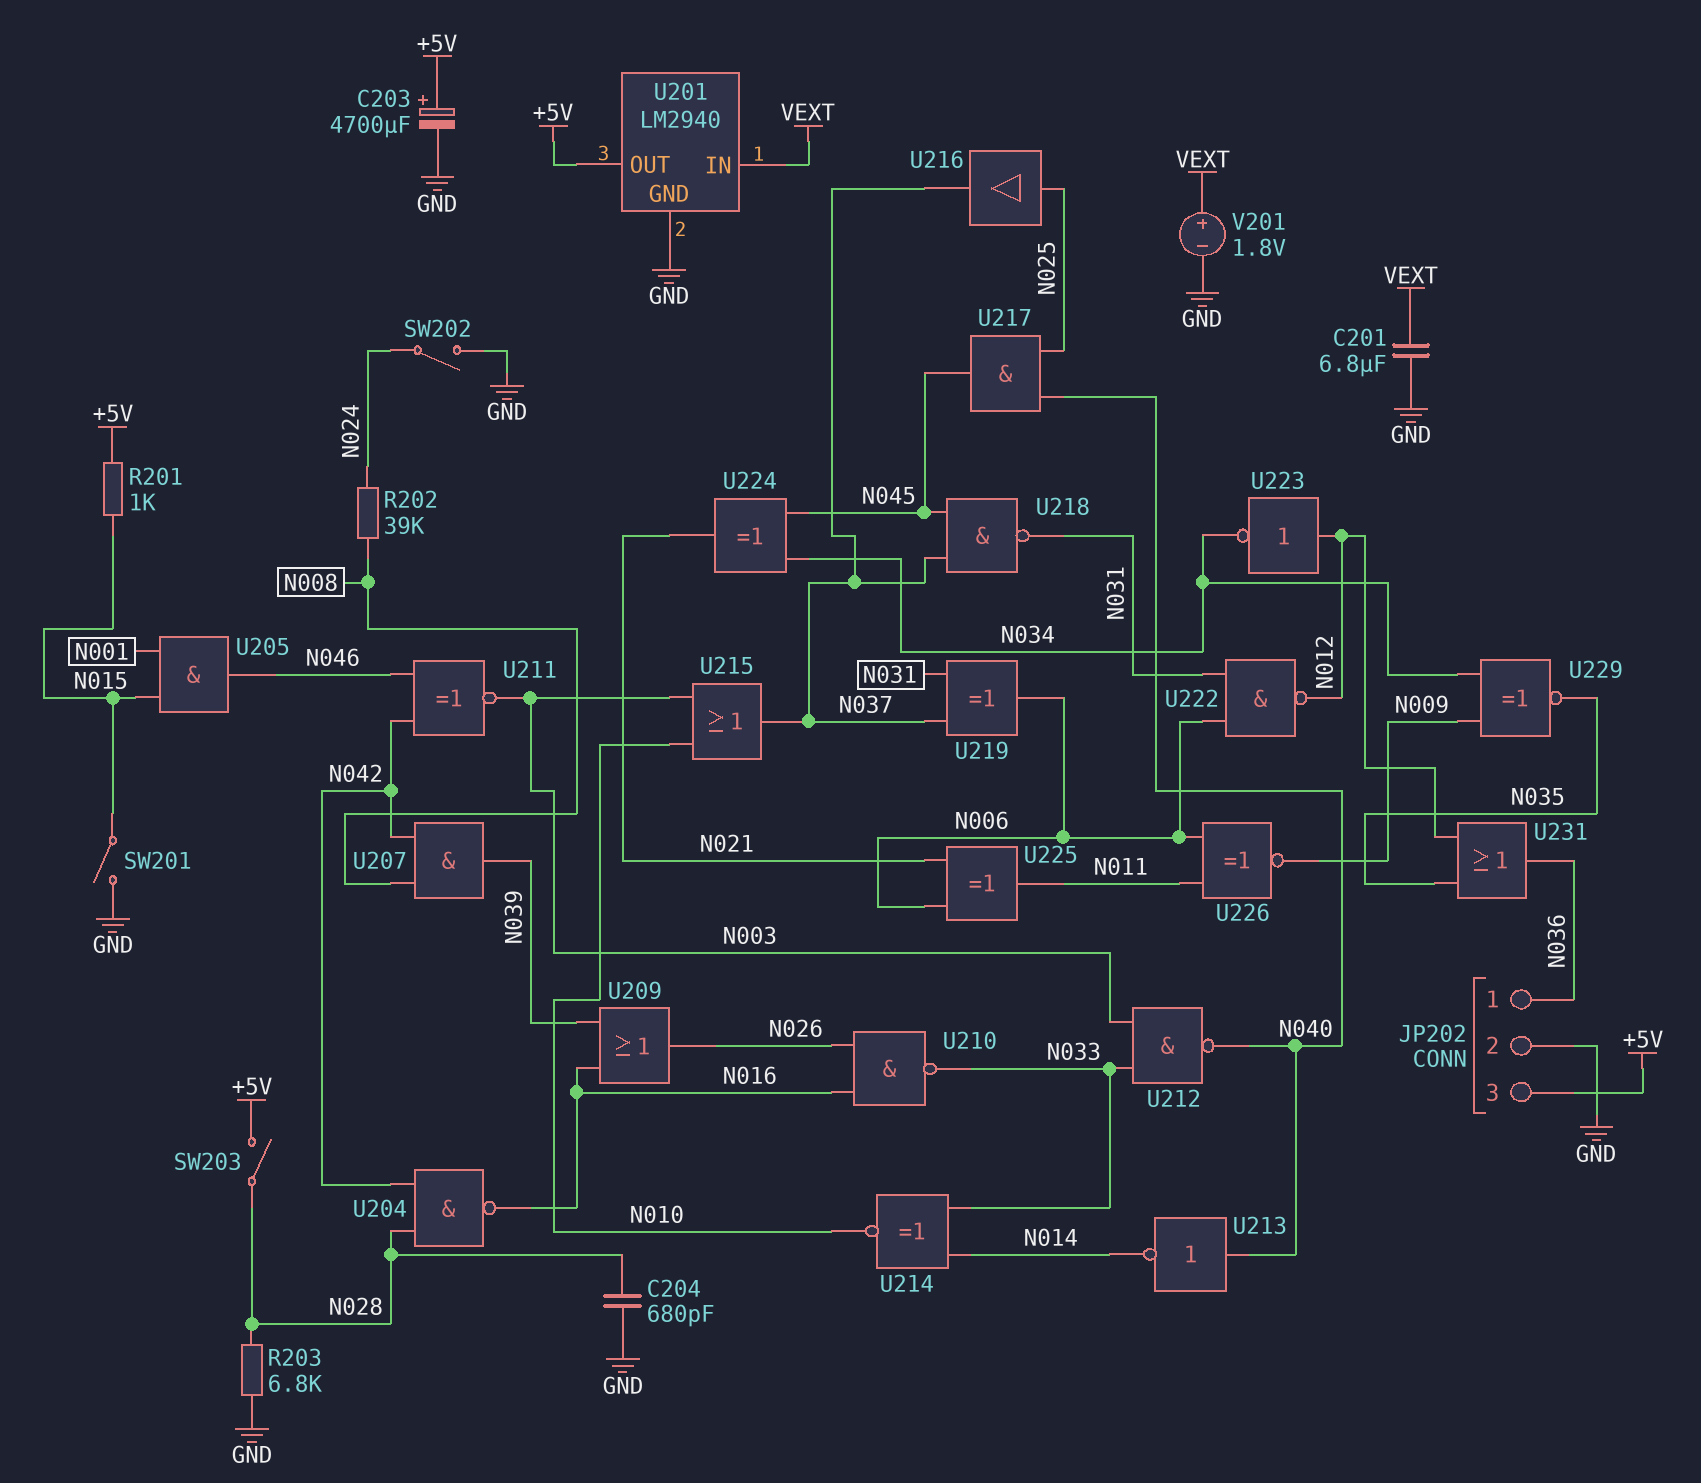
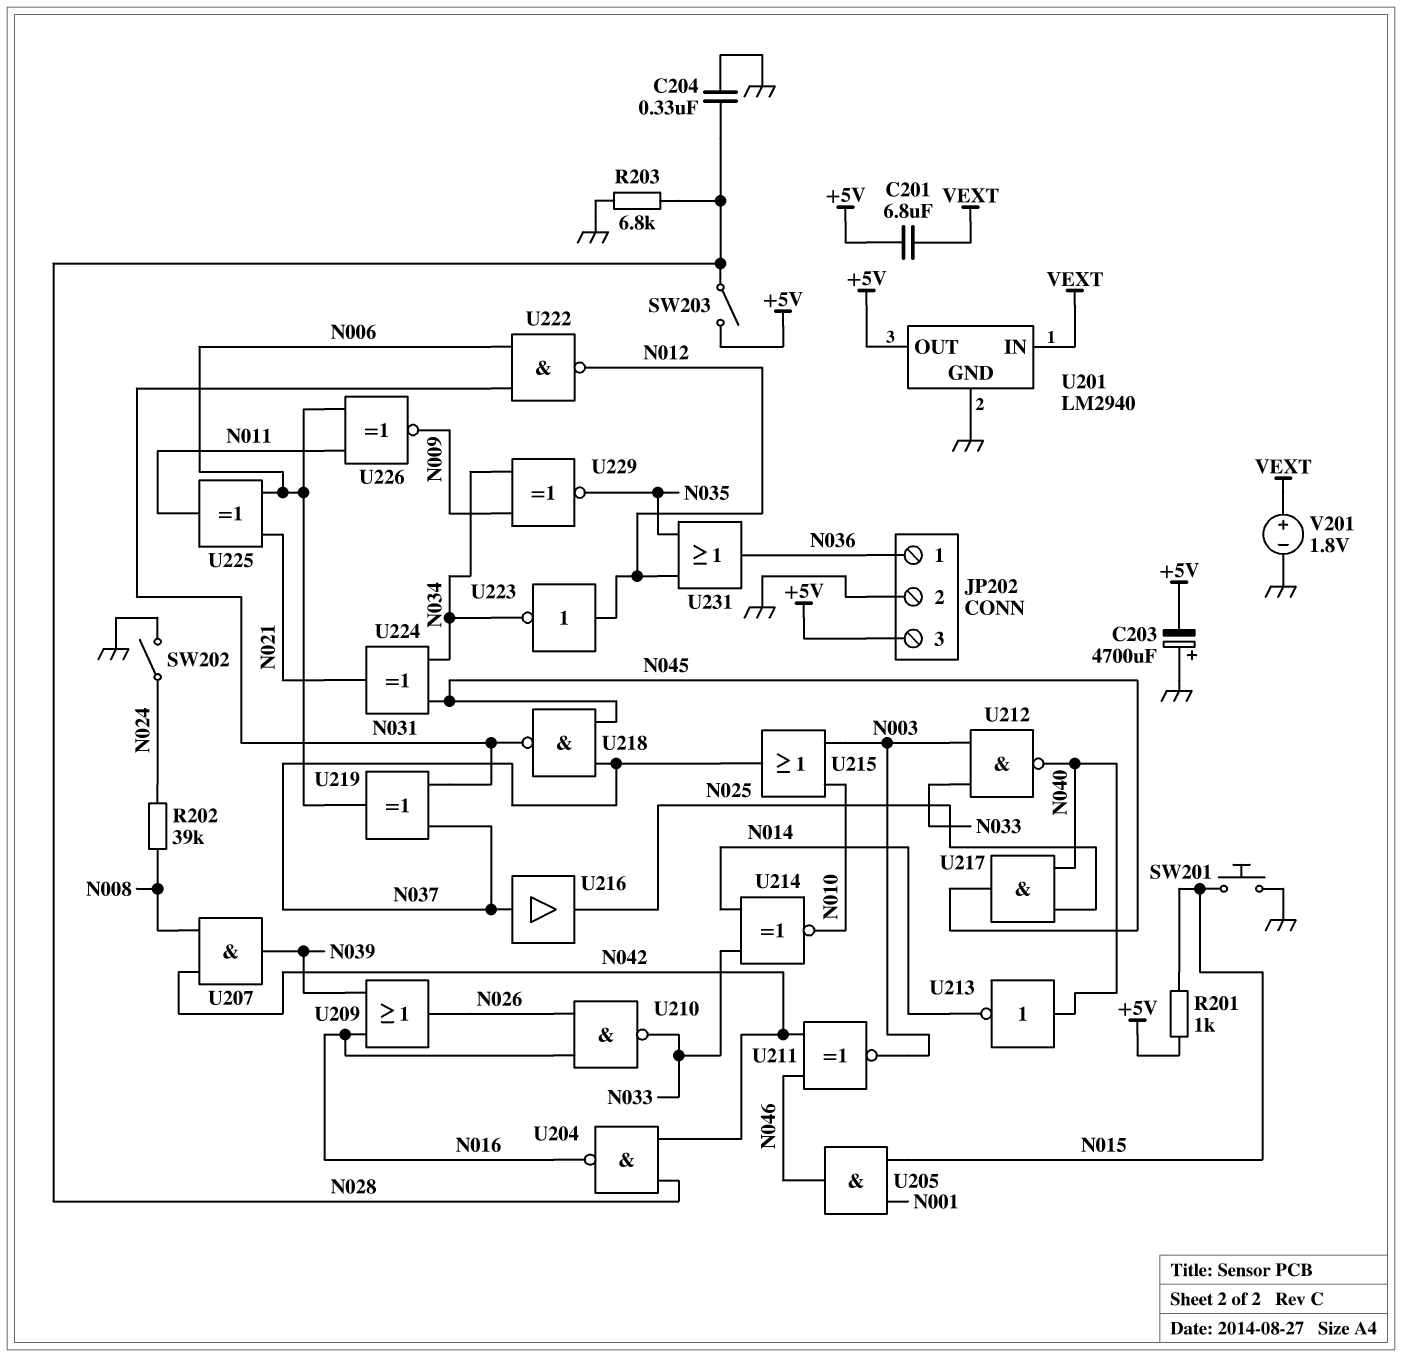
C201: 6.8uF (GND, VEXT) -> 6.8uF (+5V, VEXT)
C203: 4700uF (plus +5V, minus GND) -> 4700uF (plus GND, minus +5V)
C204: 680pF (GND, N028) -> 330nF (GND, N028)
SW201: switch (GND, N015) -> button (GND, N015)
U216: buffer (in N025, out N037) -> buffer (in N037, out N025)

